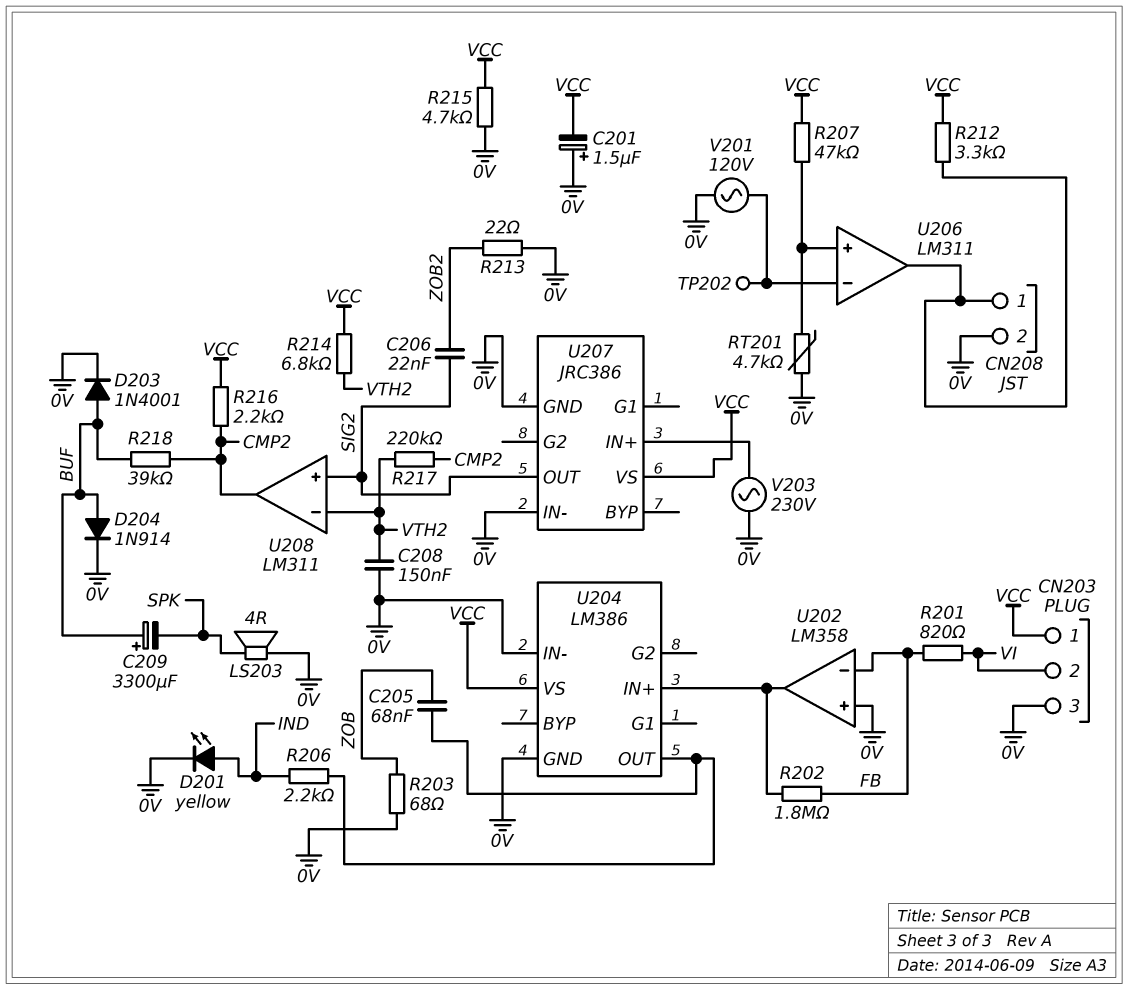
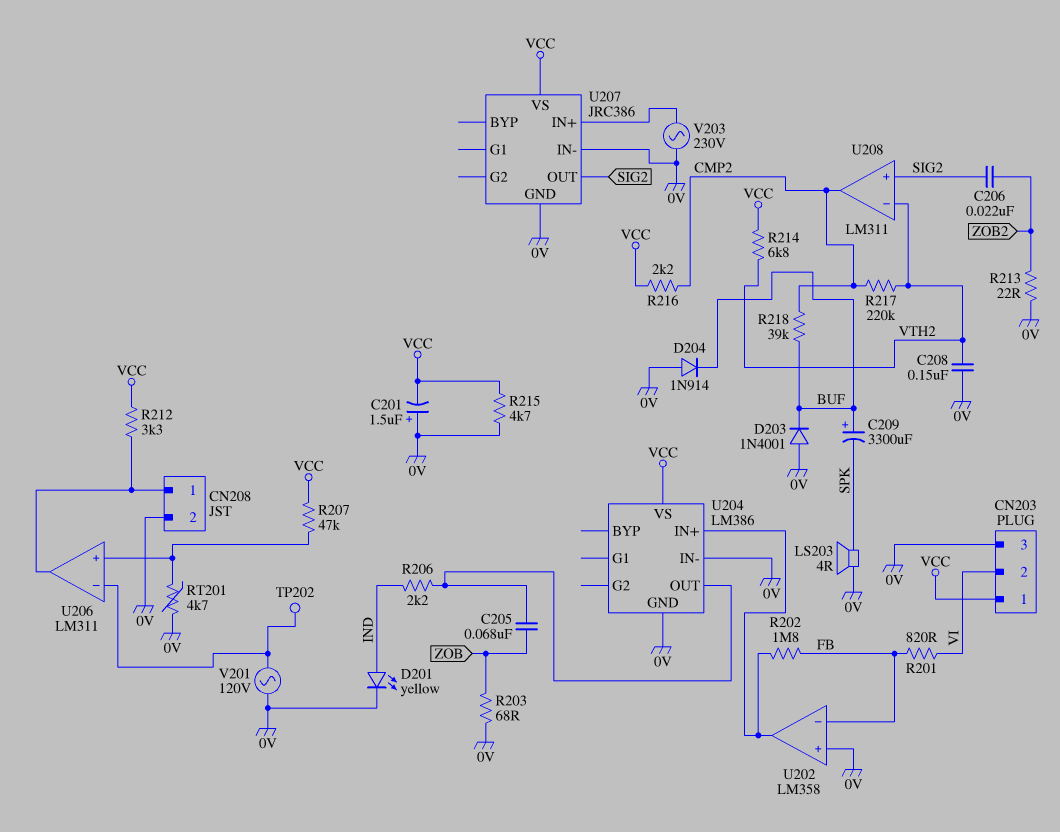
D203: diode 1N4001 (A BUF, K 0V) -> diode 1N4001 (A 0V, K BUF)
D204: diode 1N914 (A BUF, K 0V) -> diode 1N914 (A 0V, K BUF)

